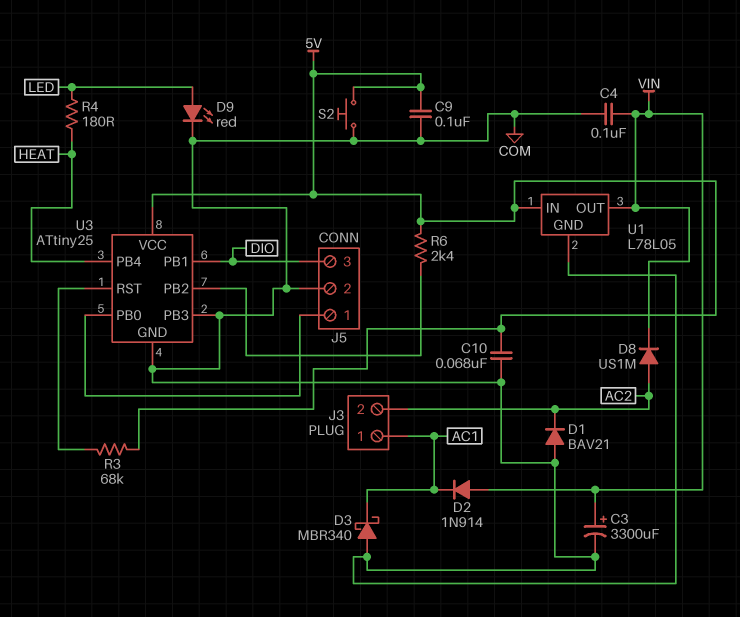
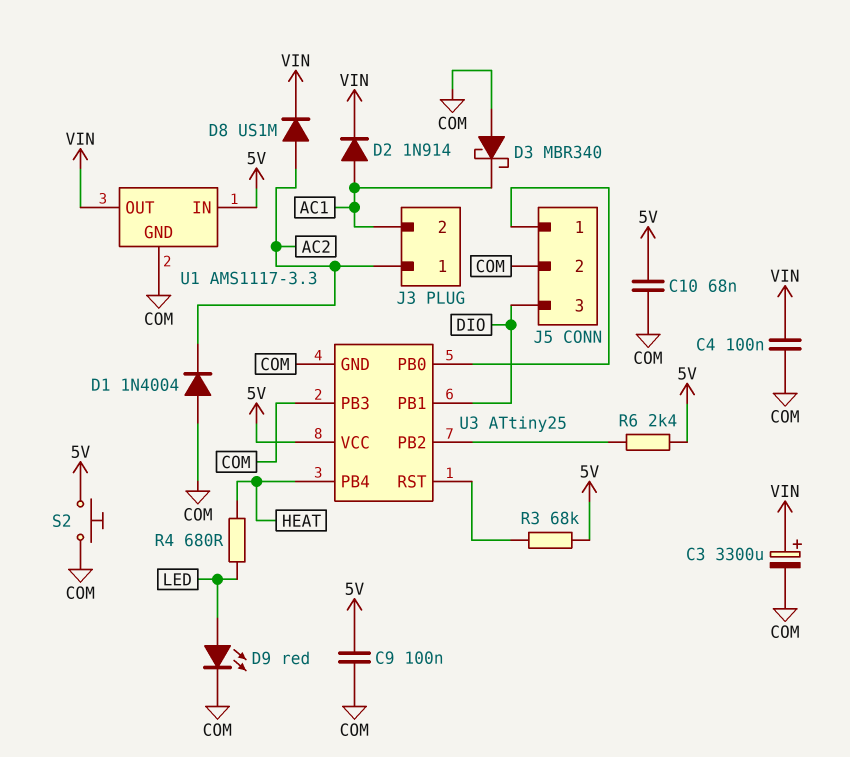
D1: diode BAV21 (A COM, K AC2) -> diode 1N4004 (A COM, K AC2)
D2: diode 1N914 (A VIN, K AC1) -> diode 1N914 (A AC1, K VIN)
J3 pin 1: AC1 -> AC2
J3 pin 2: AC2 -> AC1
R4: 180 (HEAT, LED) -> 680 (HEAT, LED)
U1: L78L05 -> AMS1117-3.3

